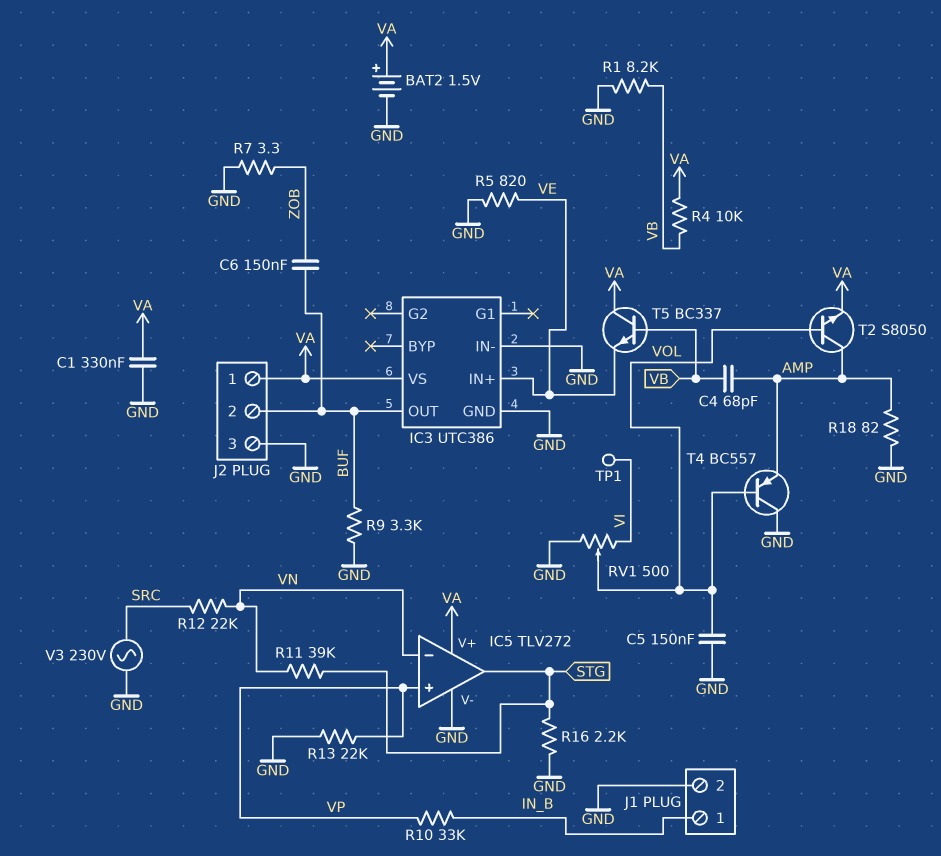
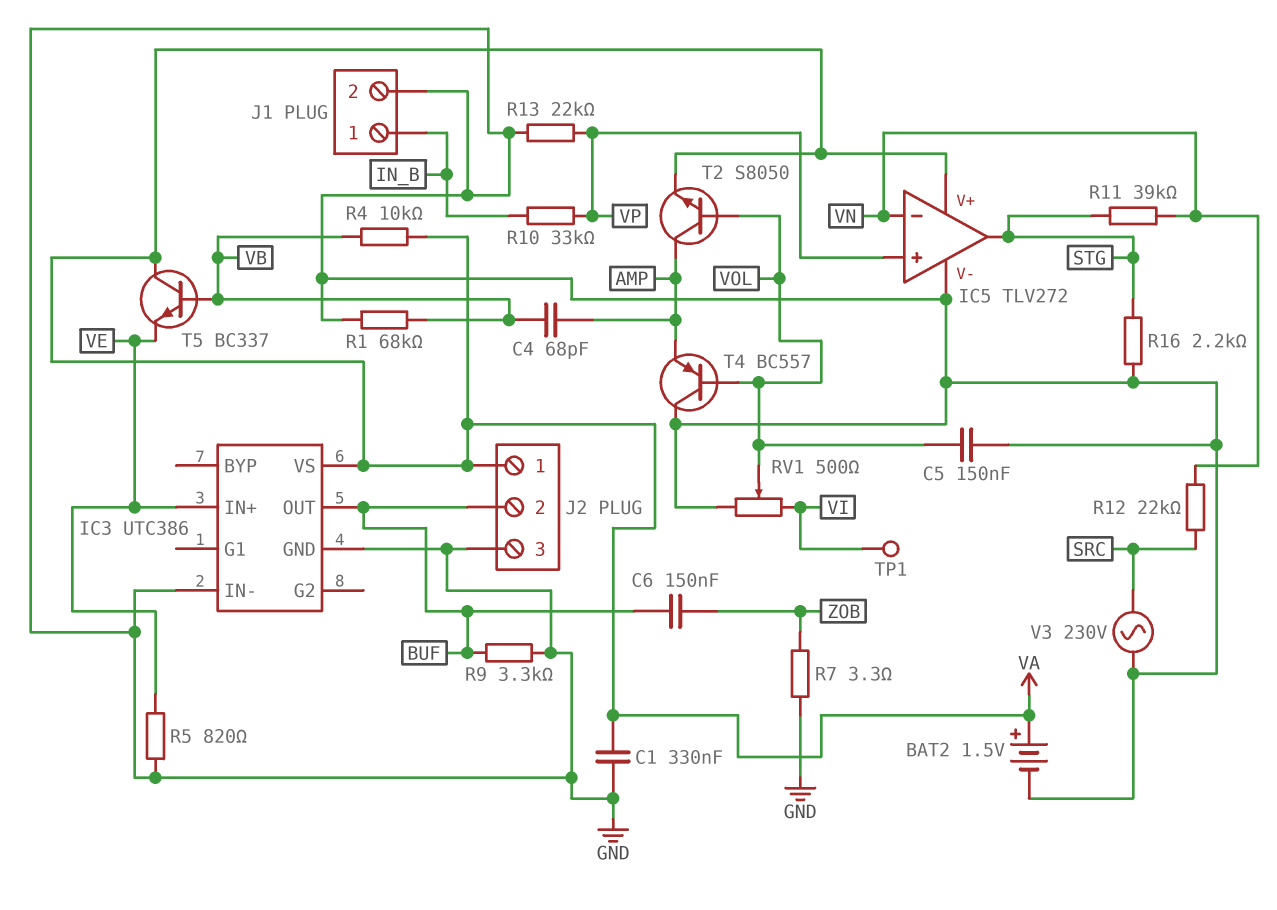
R1: 8.2k (GND, VB) -> 68k (GND, VB)
R18: 82 (AMP, GND) -> none

